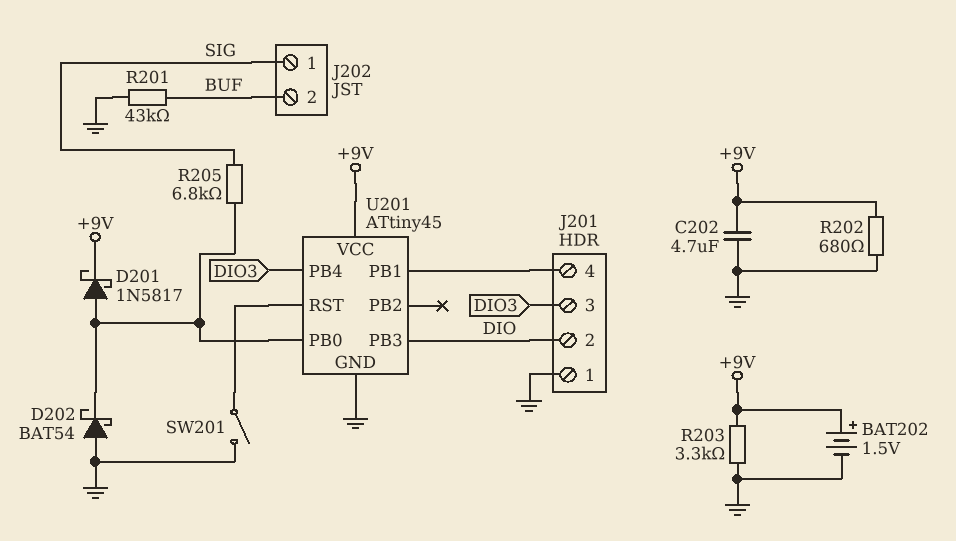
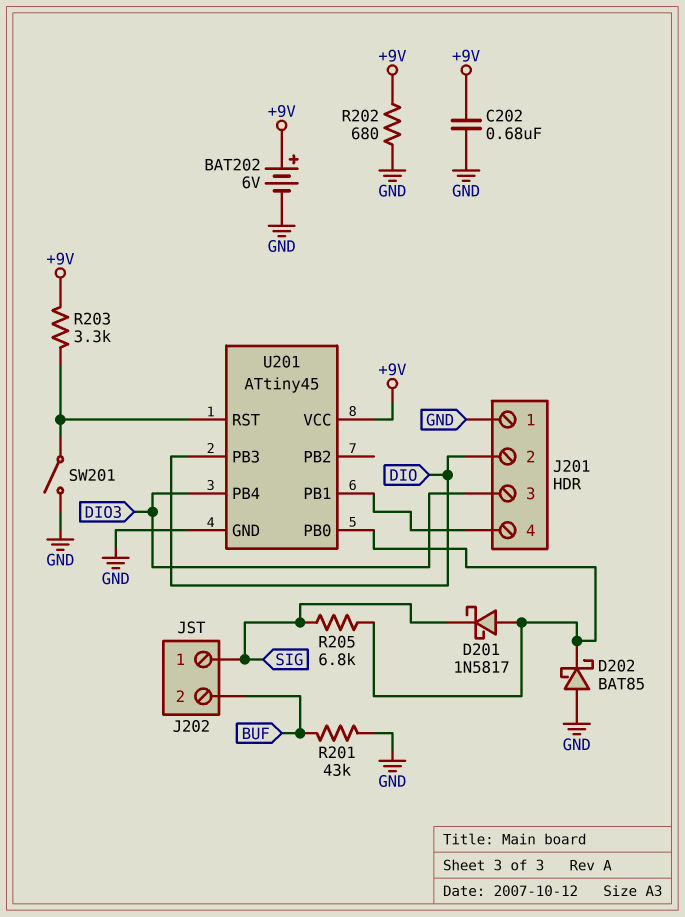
BAT202: 1.5V (plus +9V, minus GND) -> 6V (plus +9V, minus GND)
C202: 4.7uF (+9V, GND) -> 680nF (+9V, GND)
D201: schottky 1N5817 (A U201/PB0, K +9V) -> schottky 1N5817 (A U201/PB0, K SIG)
D202: schottky BAT54 (A GND, K U201/PB0) -> schottky BAT85 (A GND, K U201/PB0)
R203: 3.3k (+9V, GND) -> 3.3k (+9V, U201/RST)

